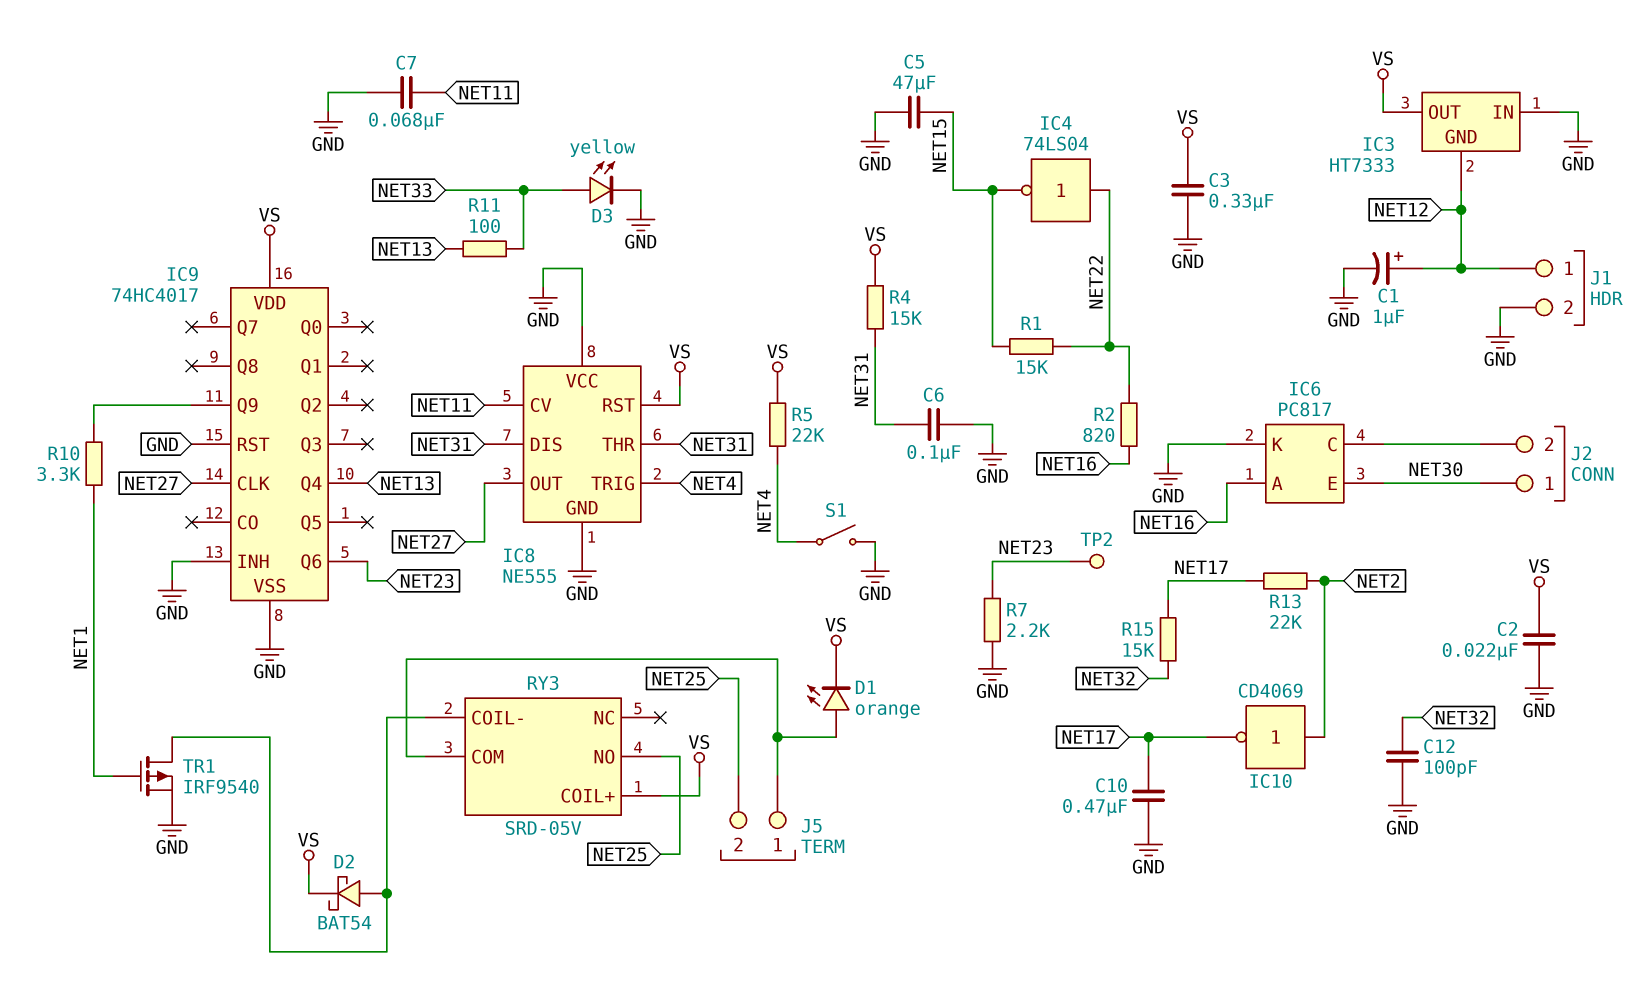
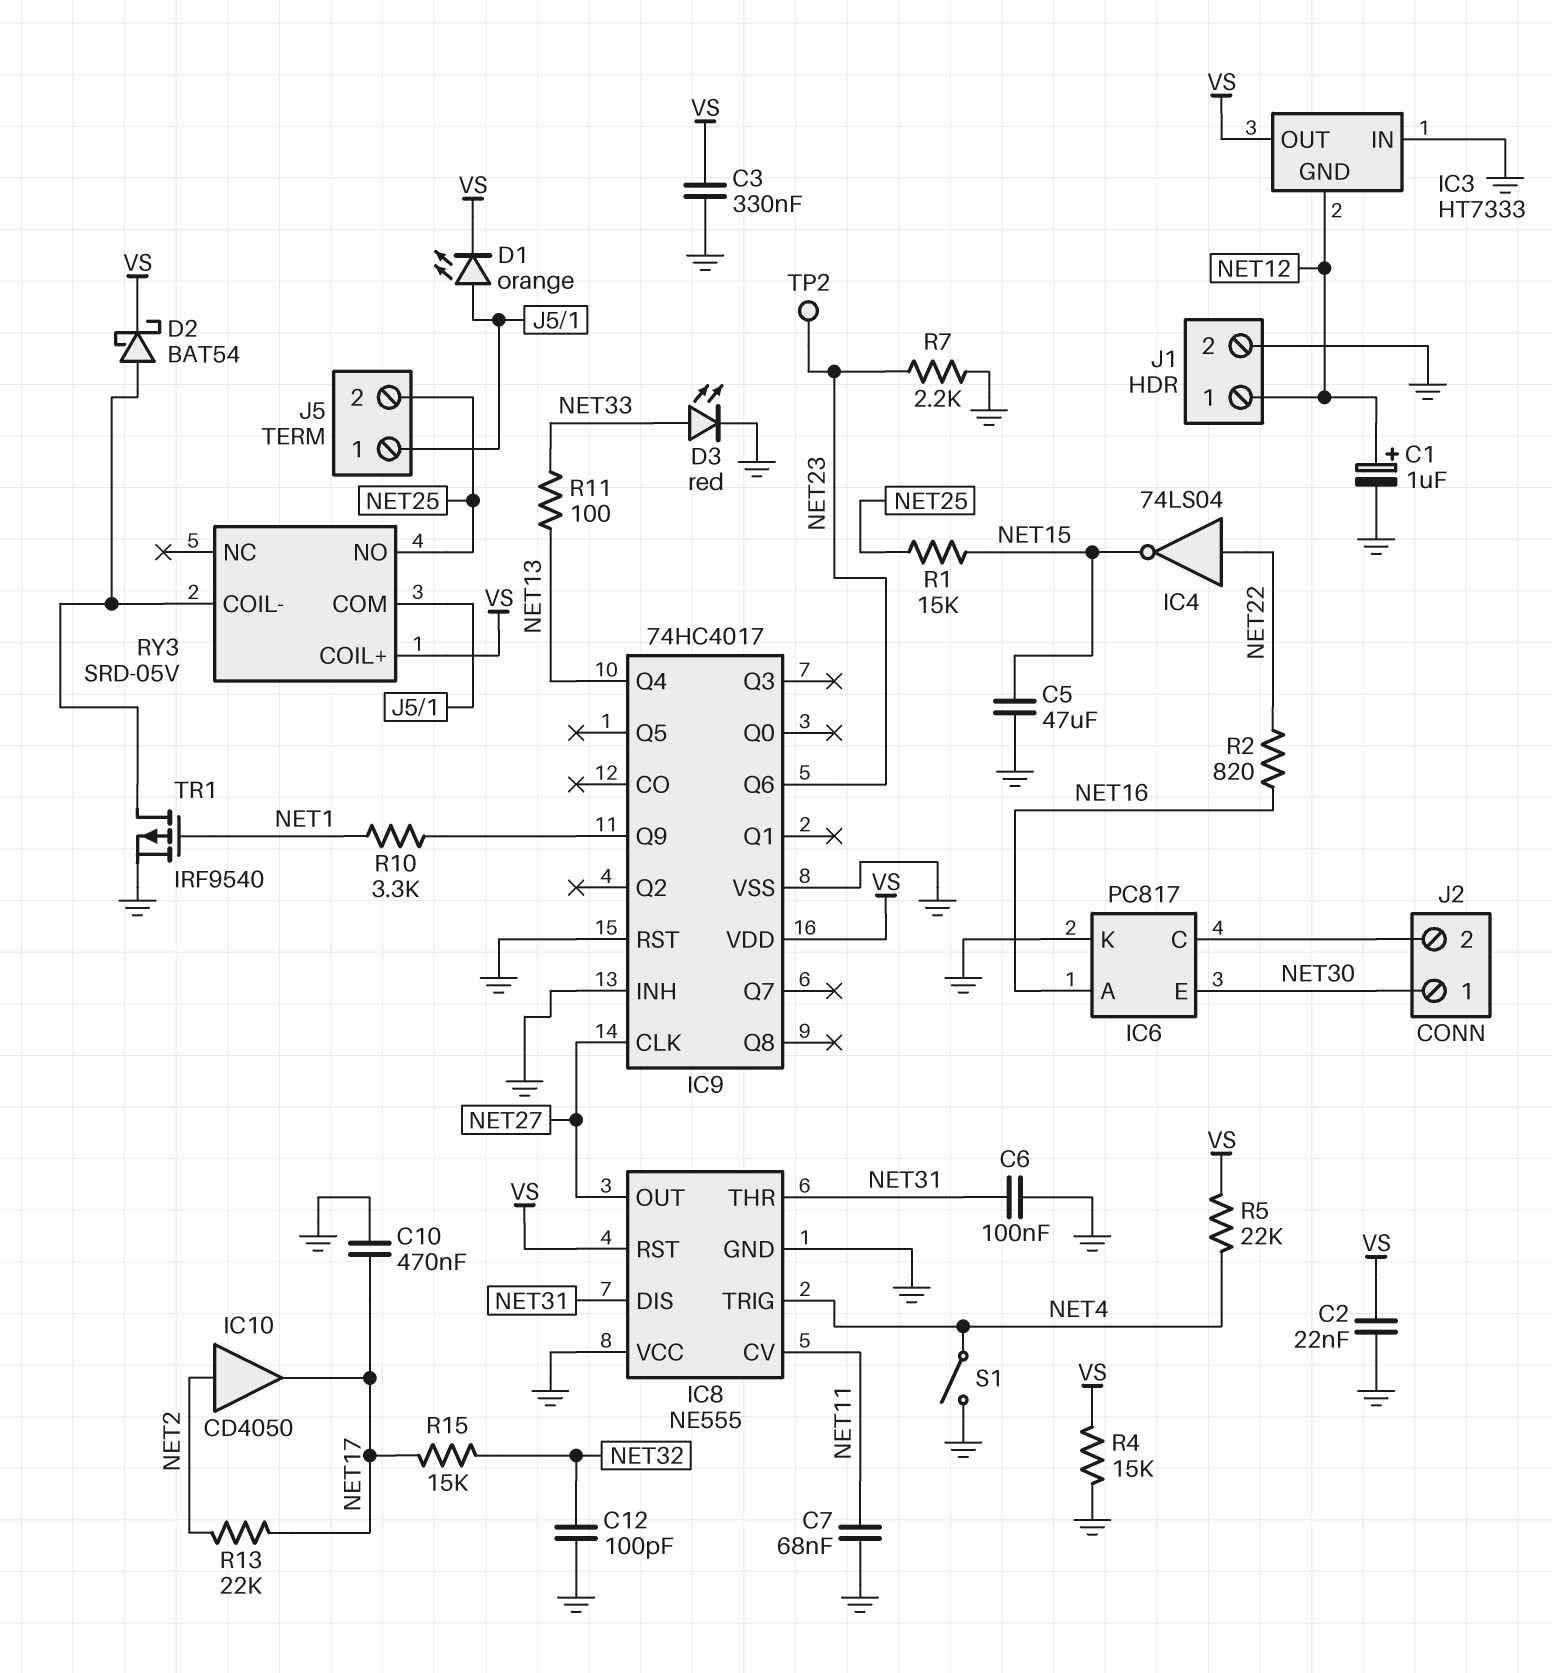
D3: LED yellow (A NET33, K GND) -> LED red (A NET33, K GND)
IC10: NOT CD4069 (in NET2, out NET17) -> buffer CD4050 (in NET2, out NET17)
R1: 15k (NET15, NET22) -> 15k (NET15, NET25)
R4: 15k (NET31, VS) -> 15k (GND, VS)

